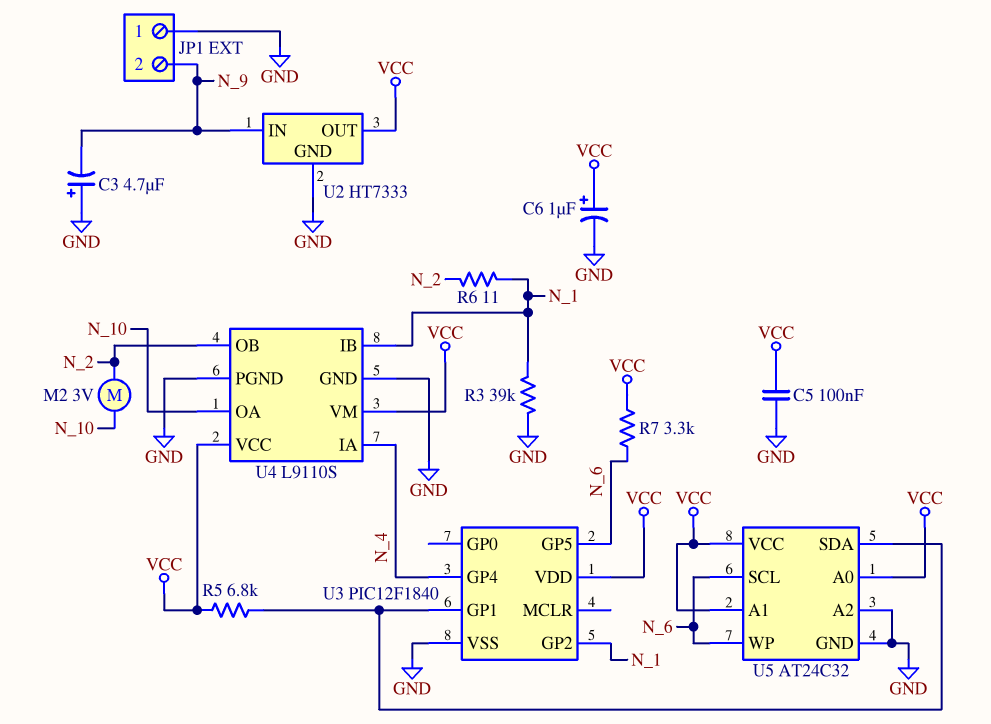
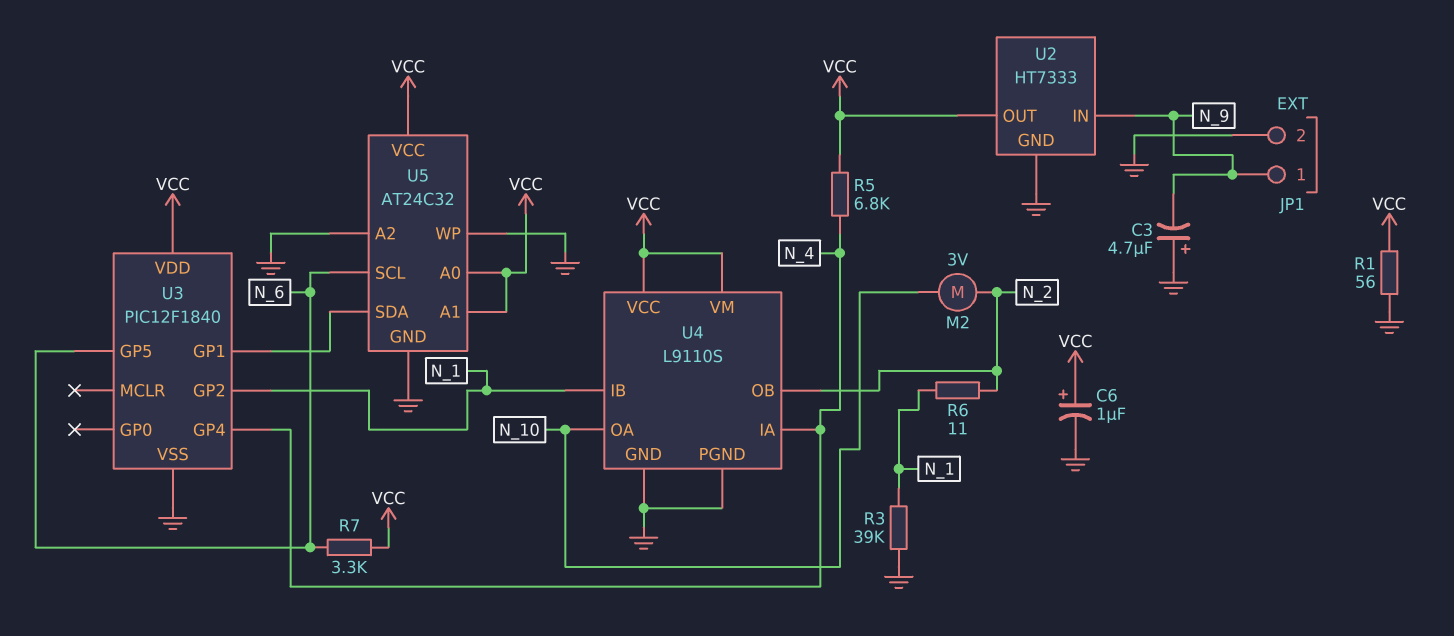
C5: 100nF (GND, VCC) -> none
JP1 pin 1: GND -> N_9
JP1 pin 2: N_9 -> GND
R1: none -> 56 (GND, VCC)
R5: 6.8k (U3/GP1, VCC) -> 6.8k (N_4, VCC)
U5 pin WP: N_6 -> GND

